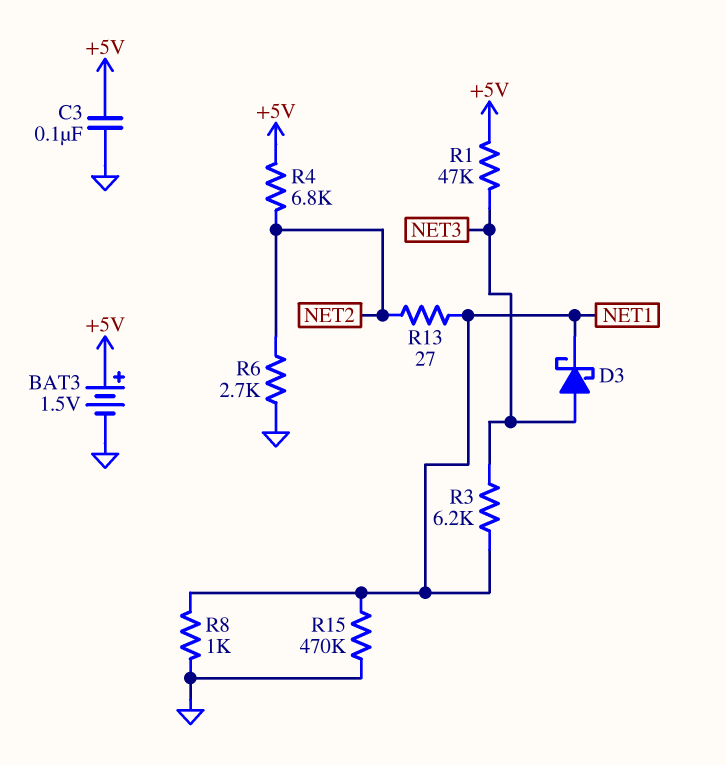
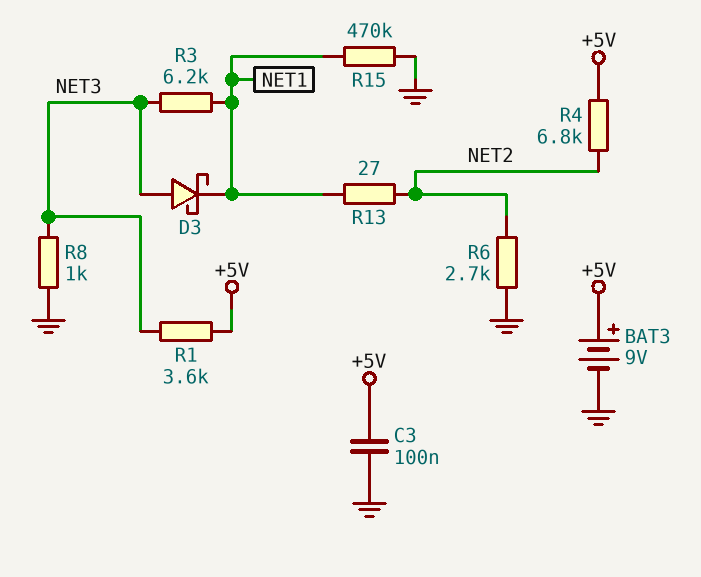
BAT3: 1.5V (plus +5V, minus GND) -> 9V (plus +5V, minus GND)
R1: 47k (+5V, NET3) -> 3.6k (+5V, NET3)
R8: 1k (GND, NET1) -> 1k (GND, NET3)

